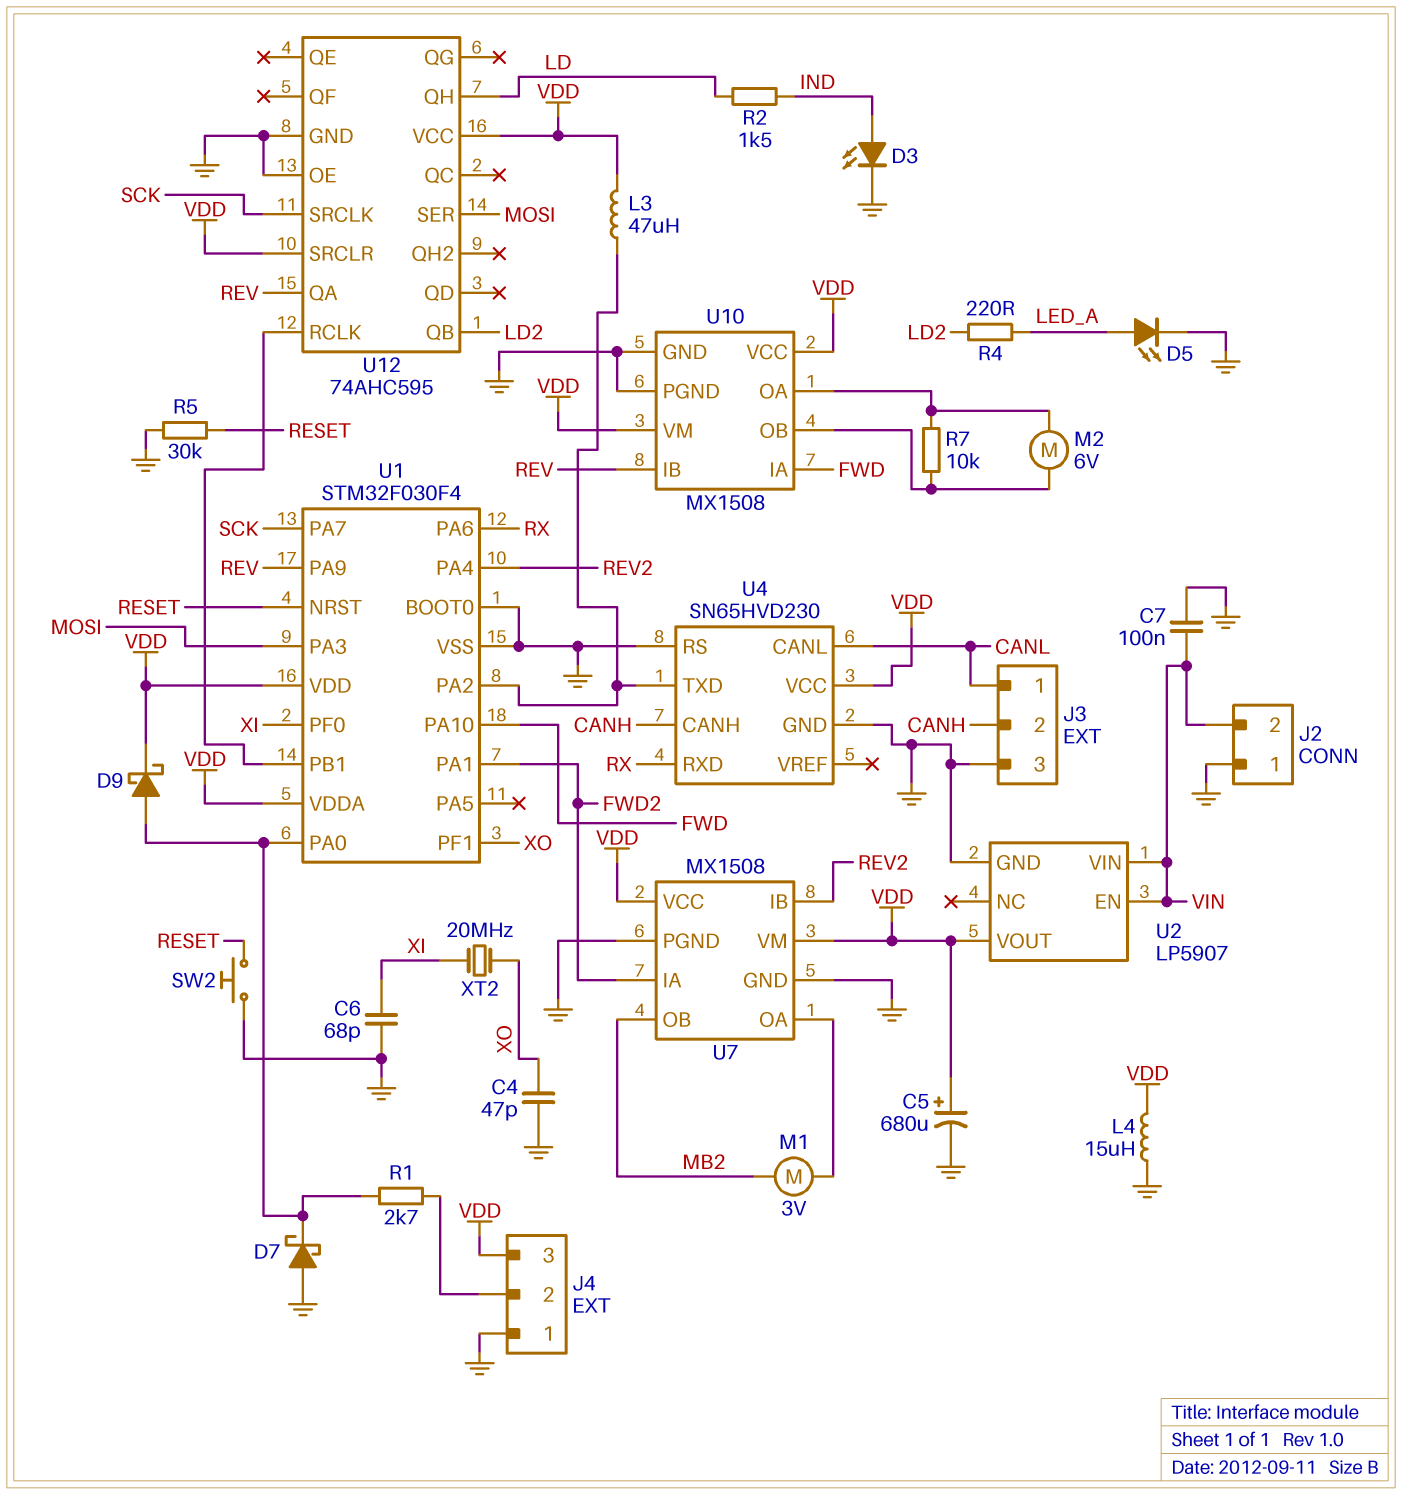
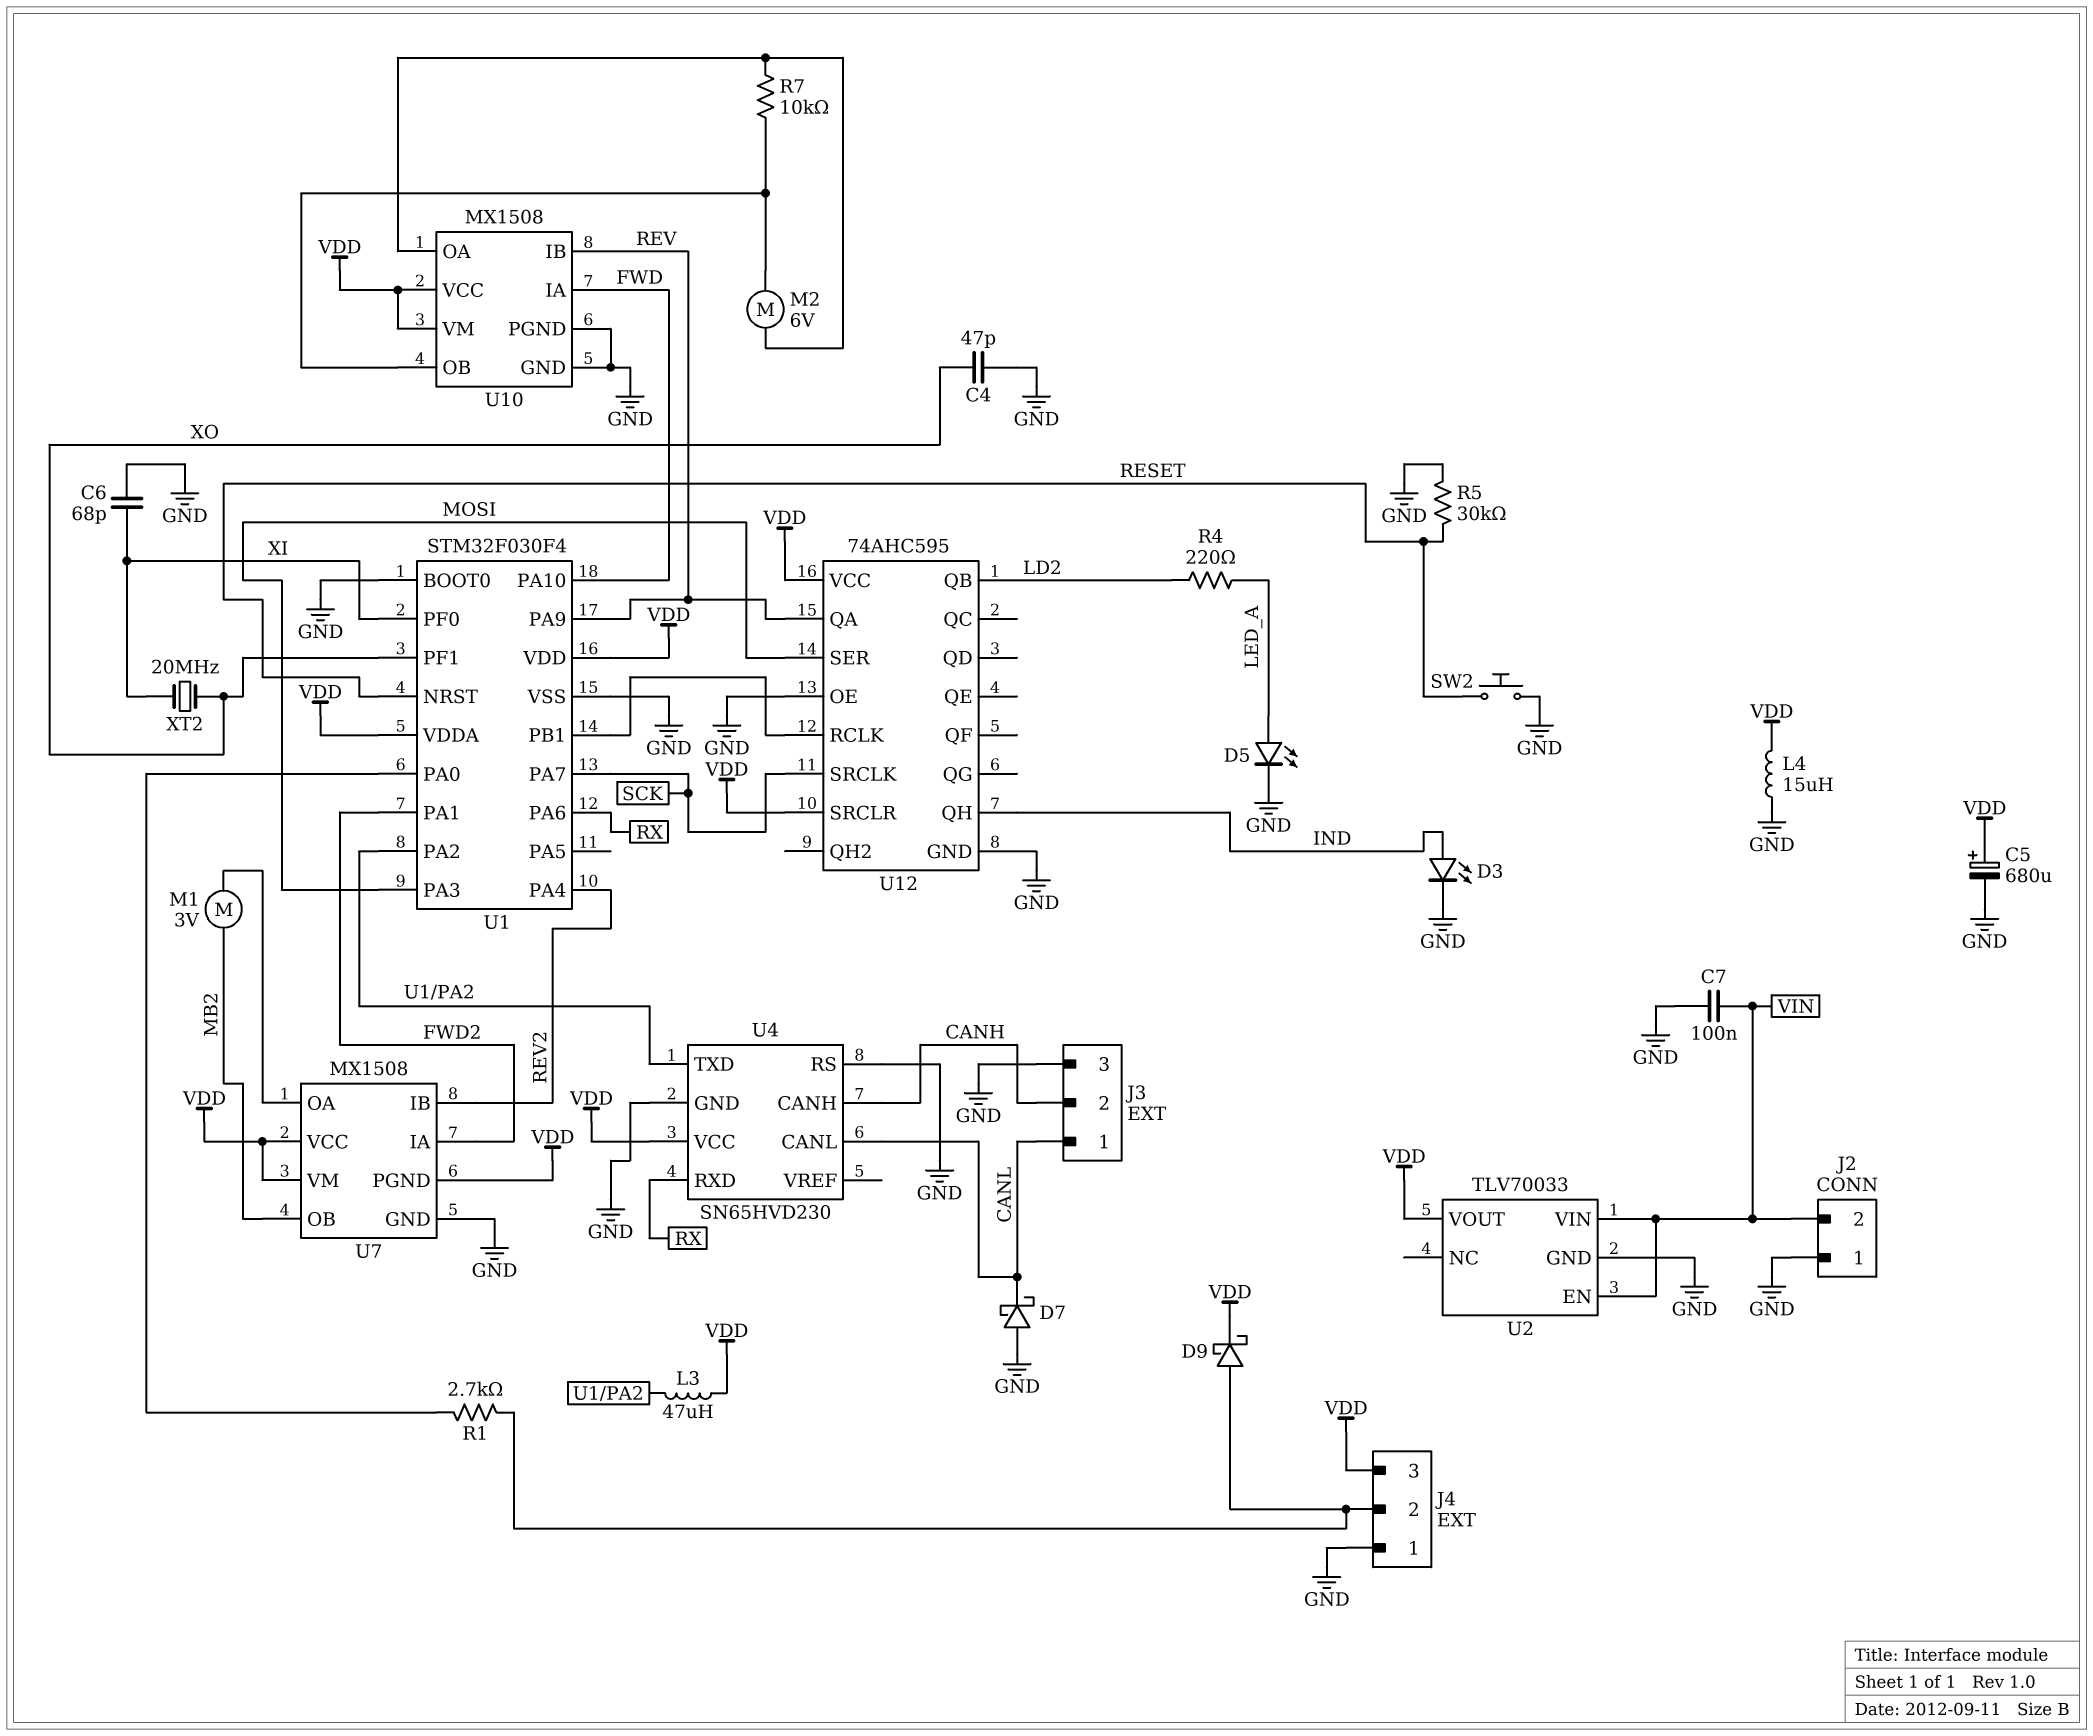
D7: schottky (A GND, K U1/PA0) -> schottky (A GND, K CANL)
D9: schottky (A U1/PA0, K VDD) -> schottky (A J4/2, K VDD)
R2: 1.5k (IND, LD) -> none
U2: LP5907 -> TLV70033
U7 pin PGND: GND -> VDD
U12 pin QH: LD -> IND

